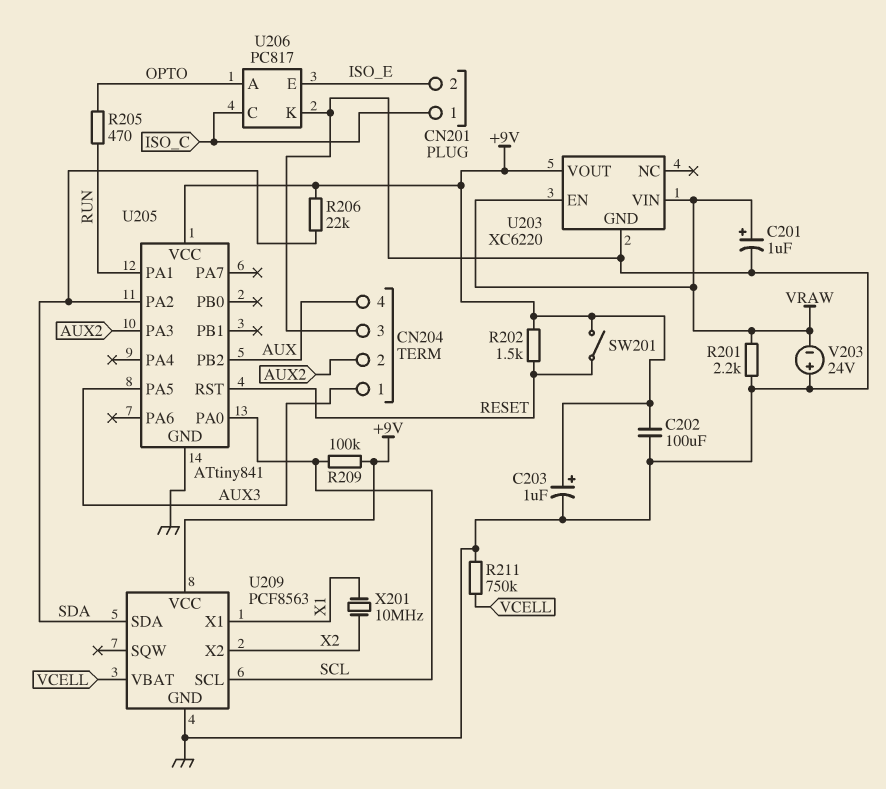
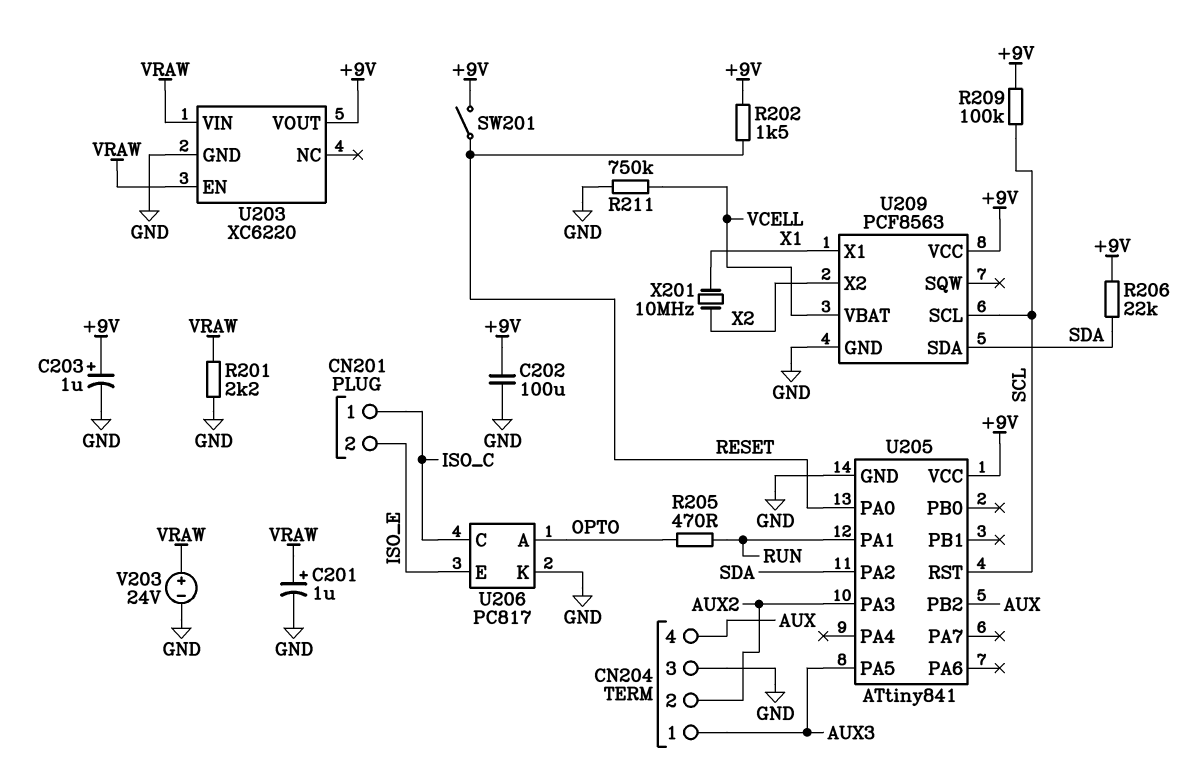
U205 pin PA0: SCL -> RESET
U205 pin RST: RESET -> SCL
V203: 24V (plus GND, minus VRAW) -> 24V (plus VRAW, minus GND)

